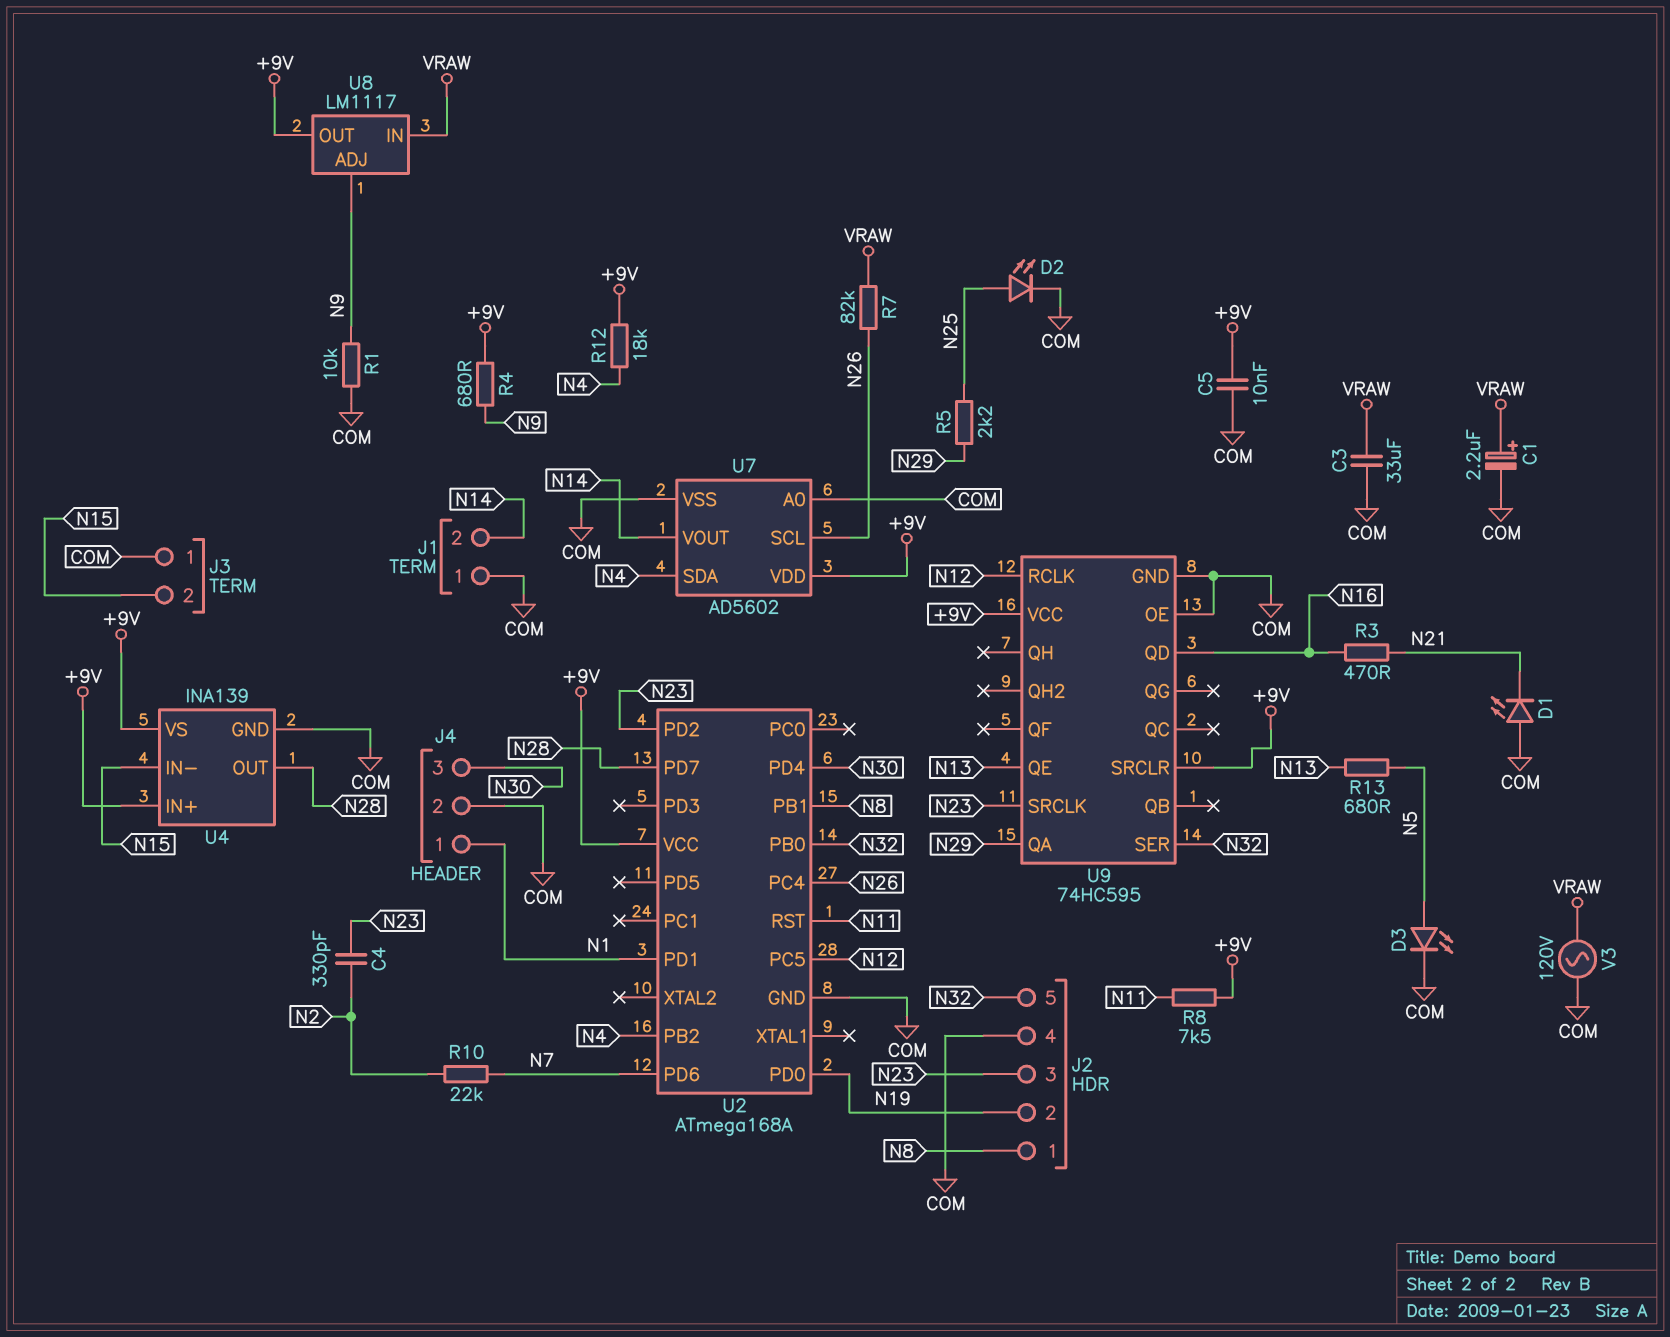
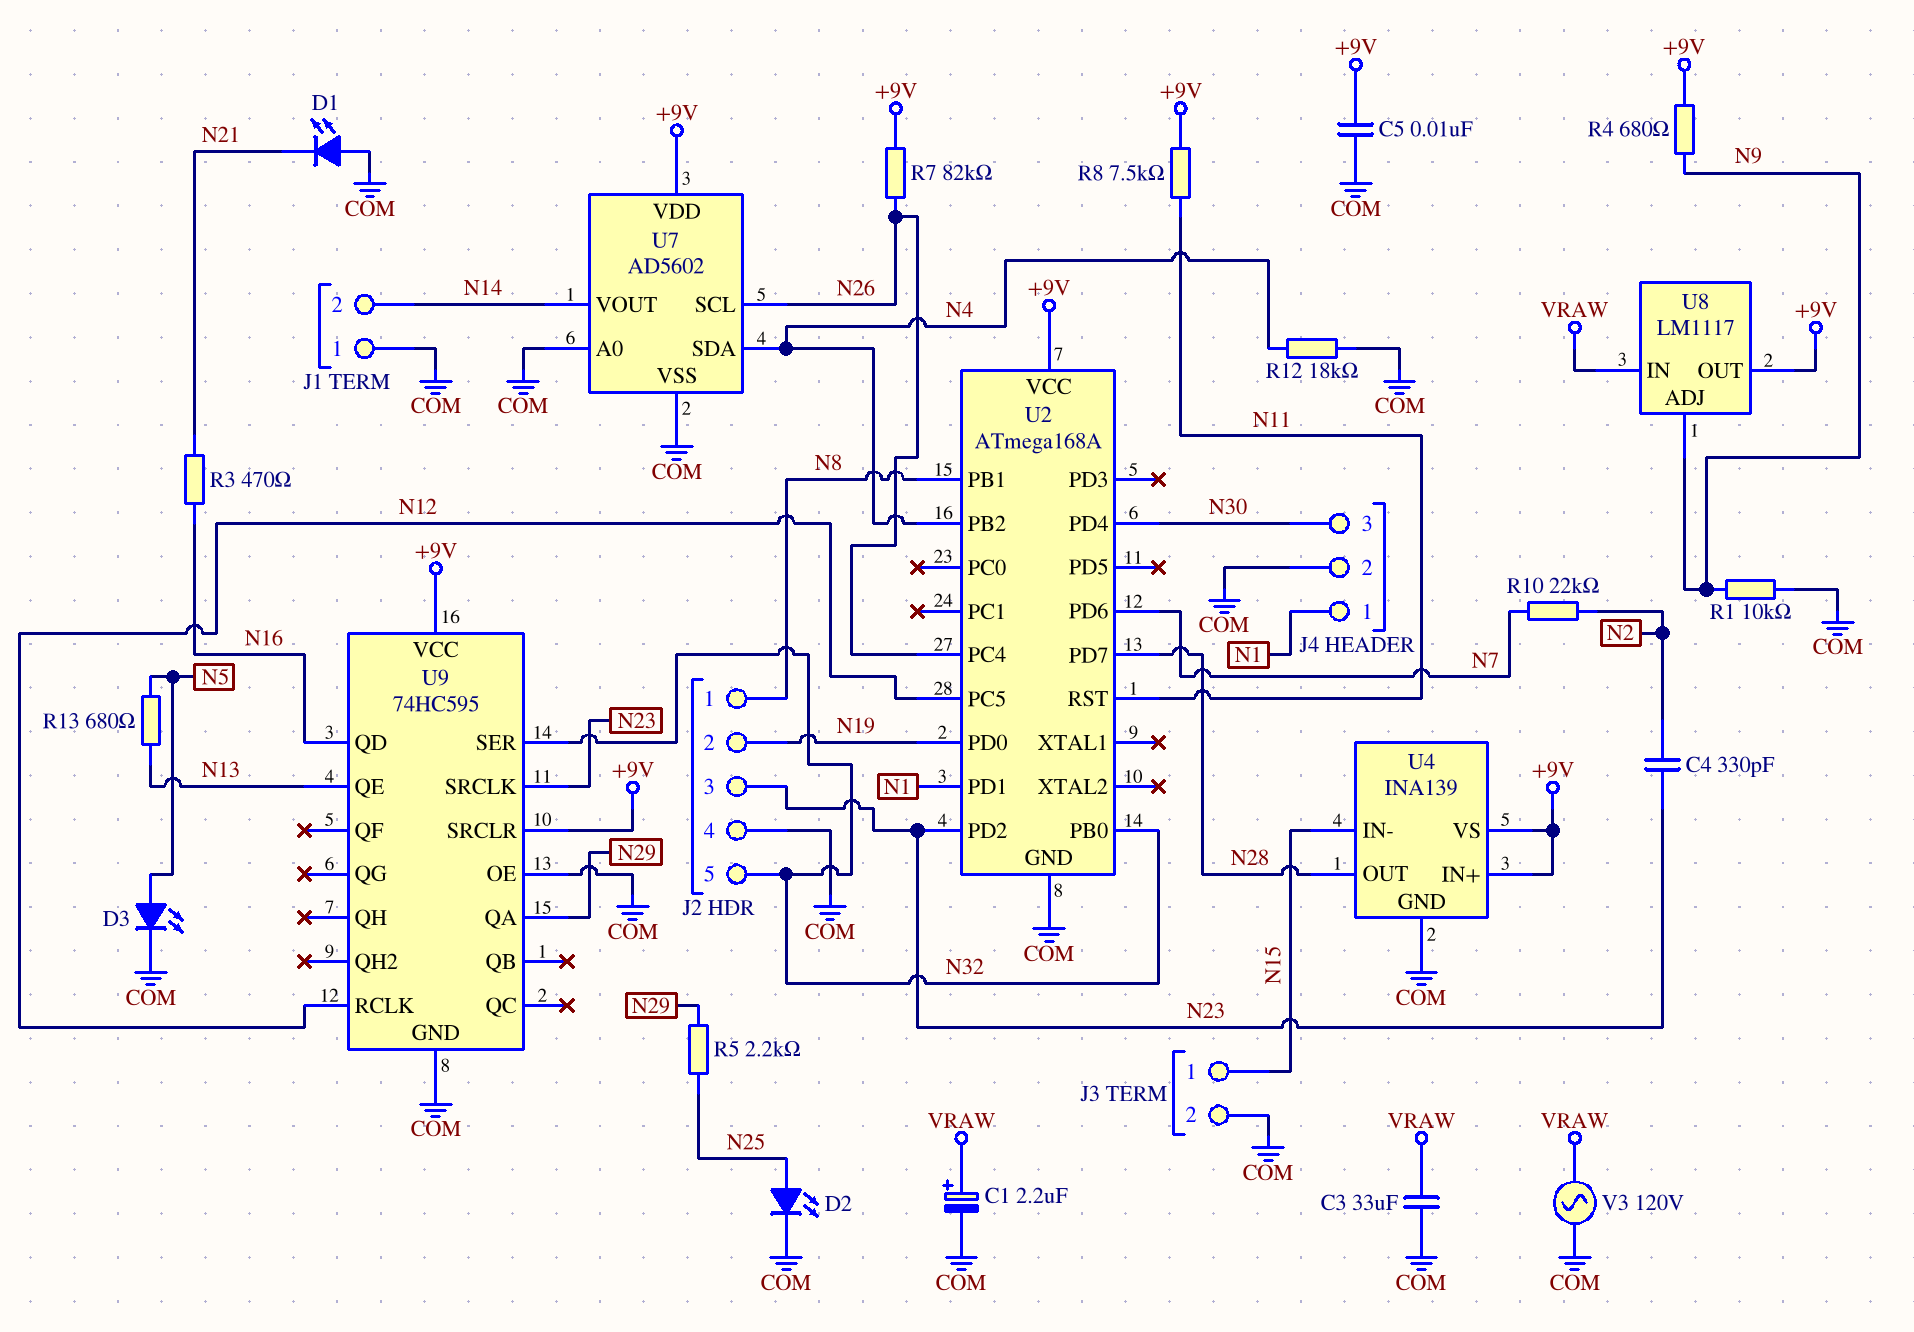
J3 pin 1: COM -> N15
J3 pin 2: N15 -> COM
R7: 82k (N26, VRAW) -> 82k (+9V, N26)
R12: 18k (+9V, N4) -> 18k (COM, N4)

